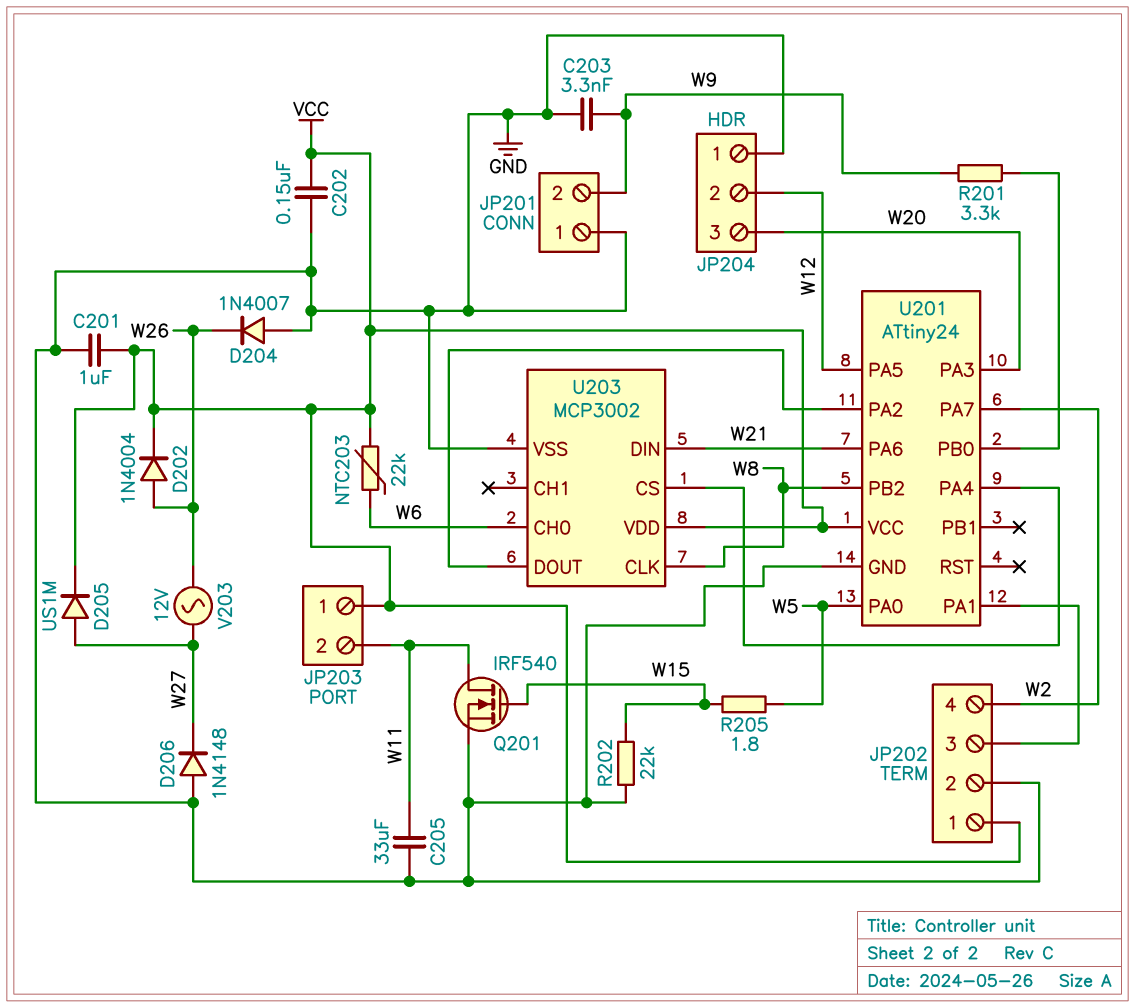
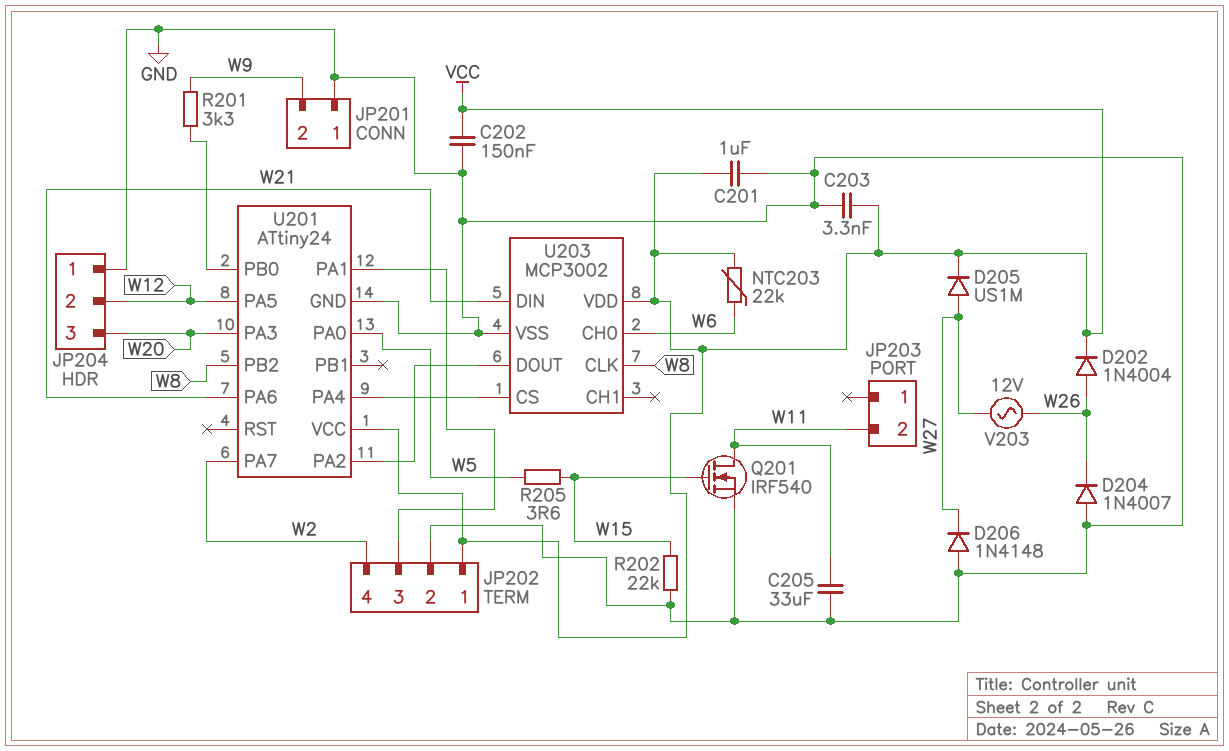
C203: 3.3nF (GND, W9) -> 3.3nF (GND, VCC)
JP203 pin 1: VCC -> none
R205: 1.8 (W5, W15) -> 3.6 (W5, W15)

